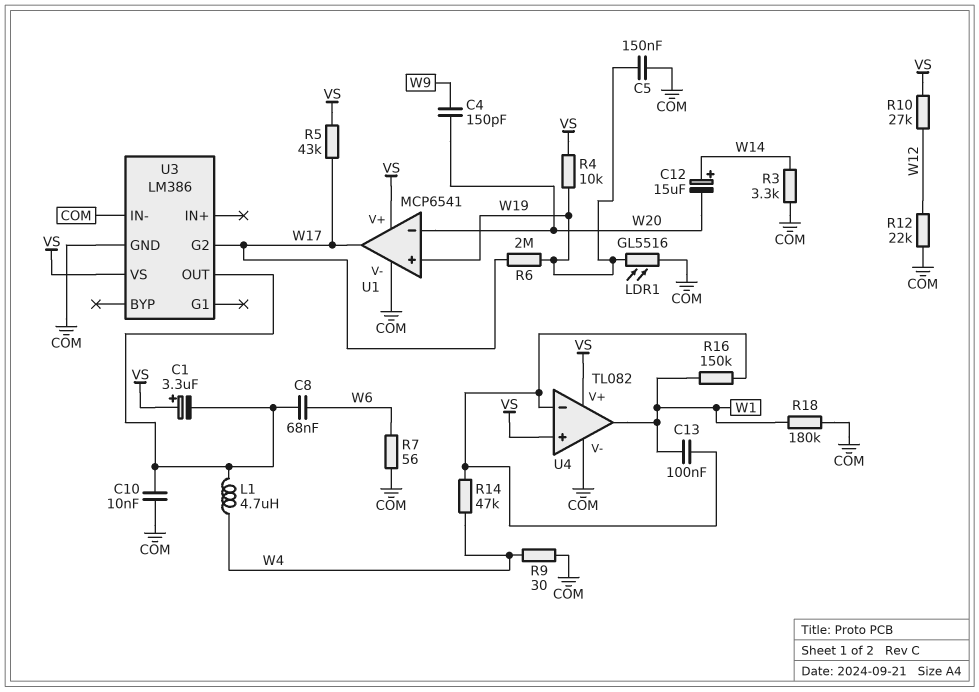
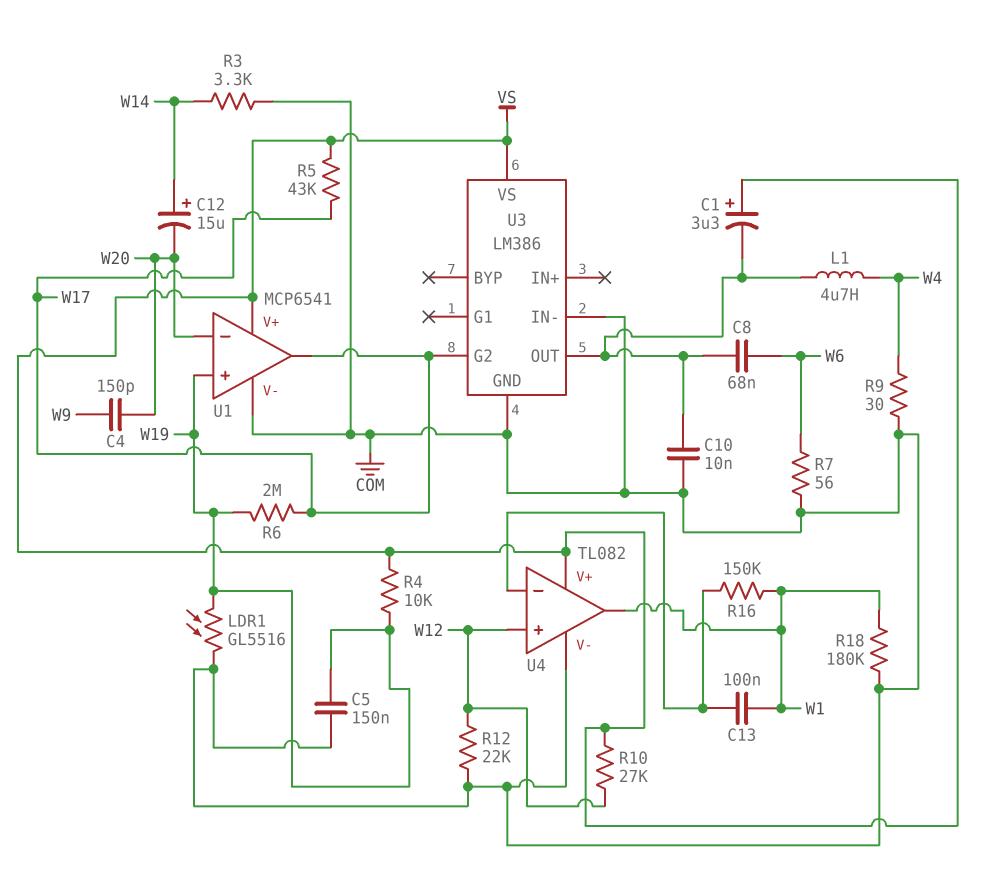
R14: 47k (U4/in-, W4) -> none
U4 pin in+: VS -> W12

